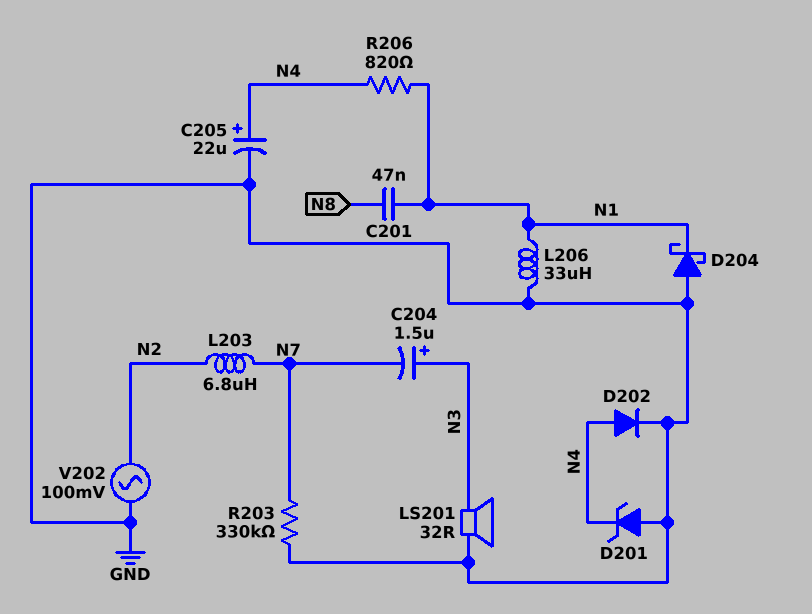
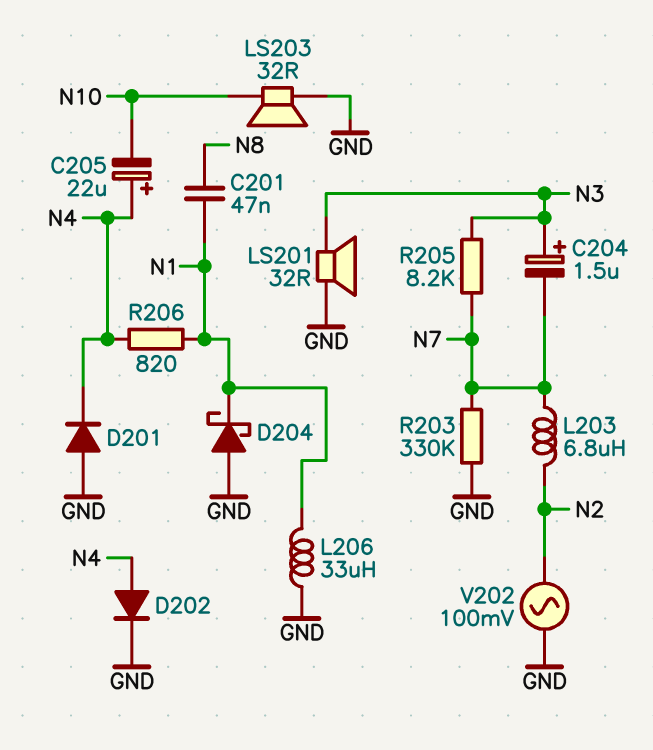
C205: 22uF (plus N4, minus GND) -> 22uF (plus N4, minus N10)
D201: zener (A GND, K N4) -> diode (A GND, K N4)
LS203: none -> speaker 32R (GND, N10)
R205: none -> 8.2k (N3, N7)

